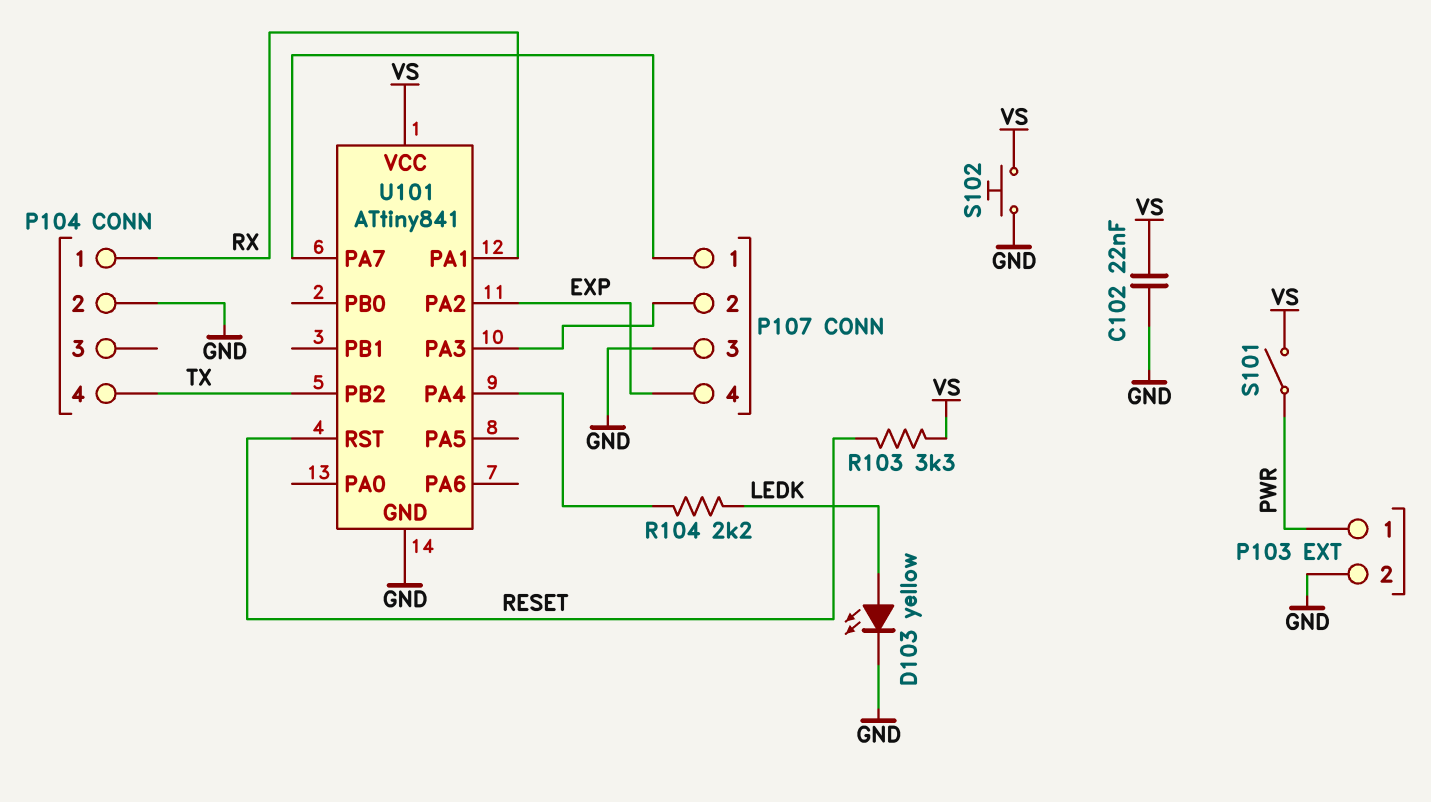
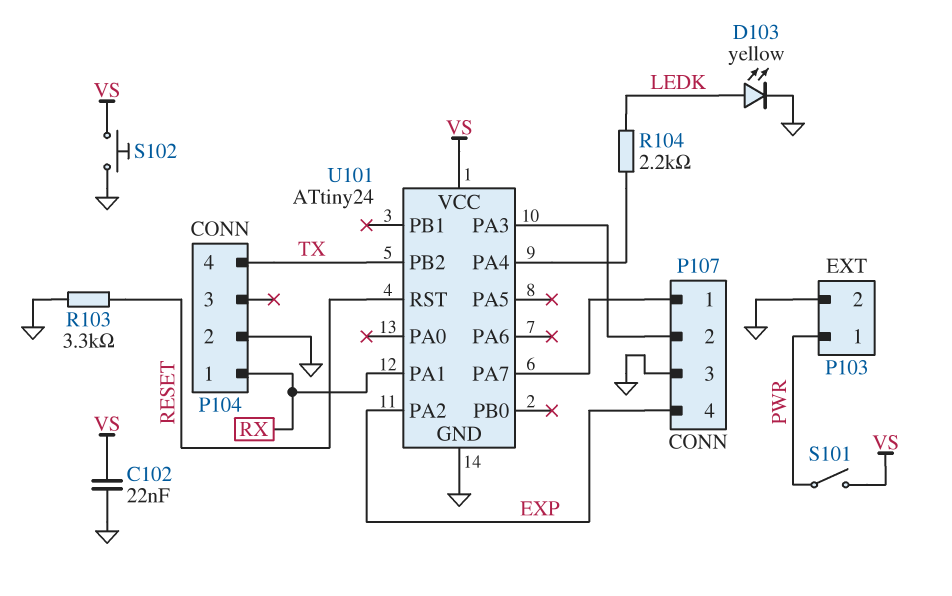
R103: 3.3k (RESET, VS) -> 3.3k (GND, RESET)
U101: ATtiny841 -> ATtiny24

